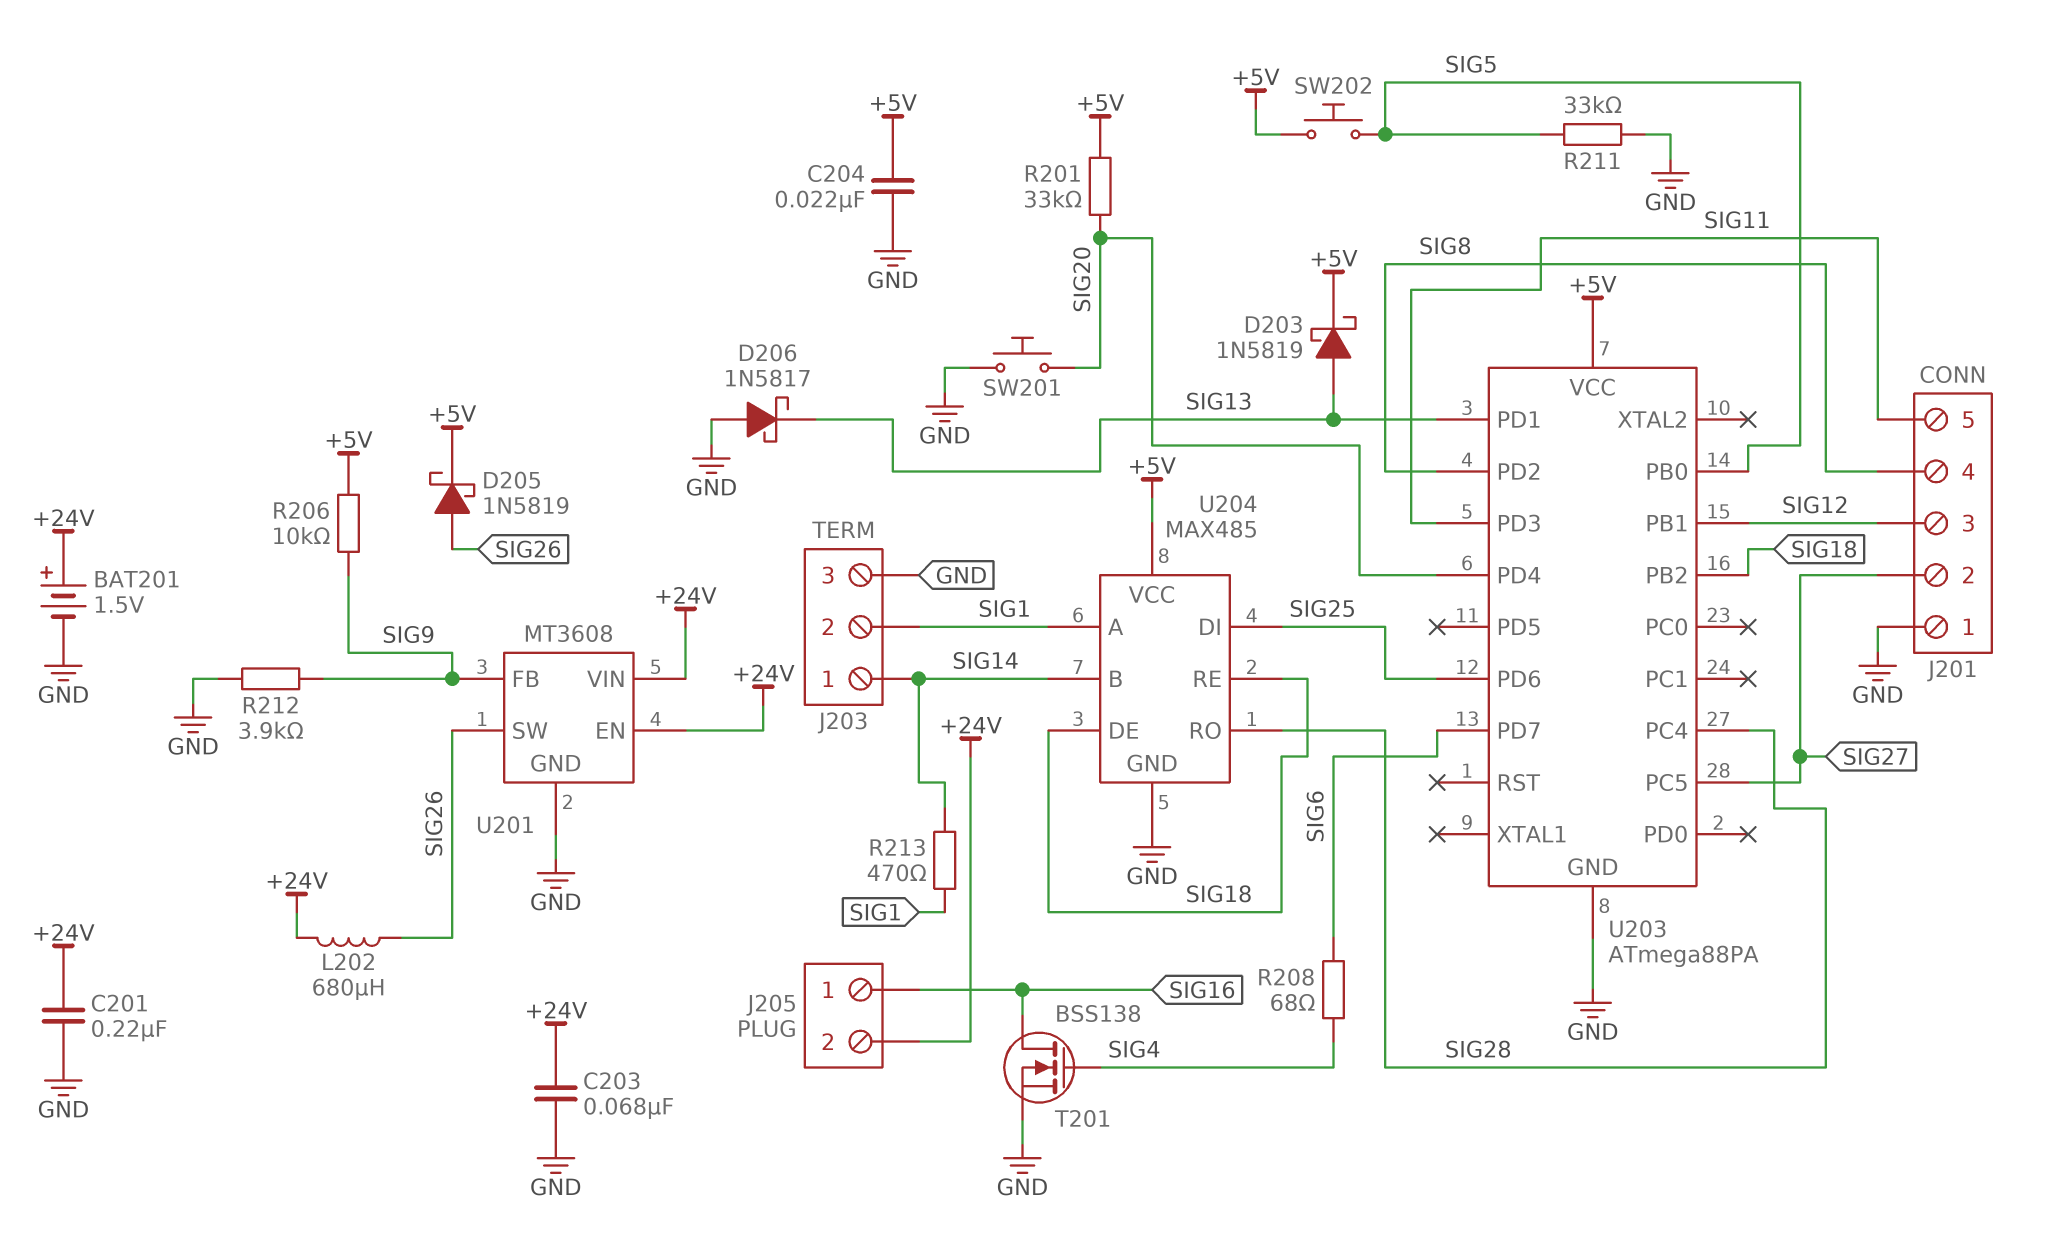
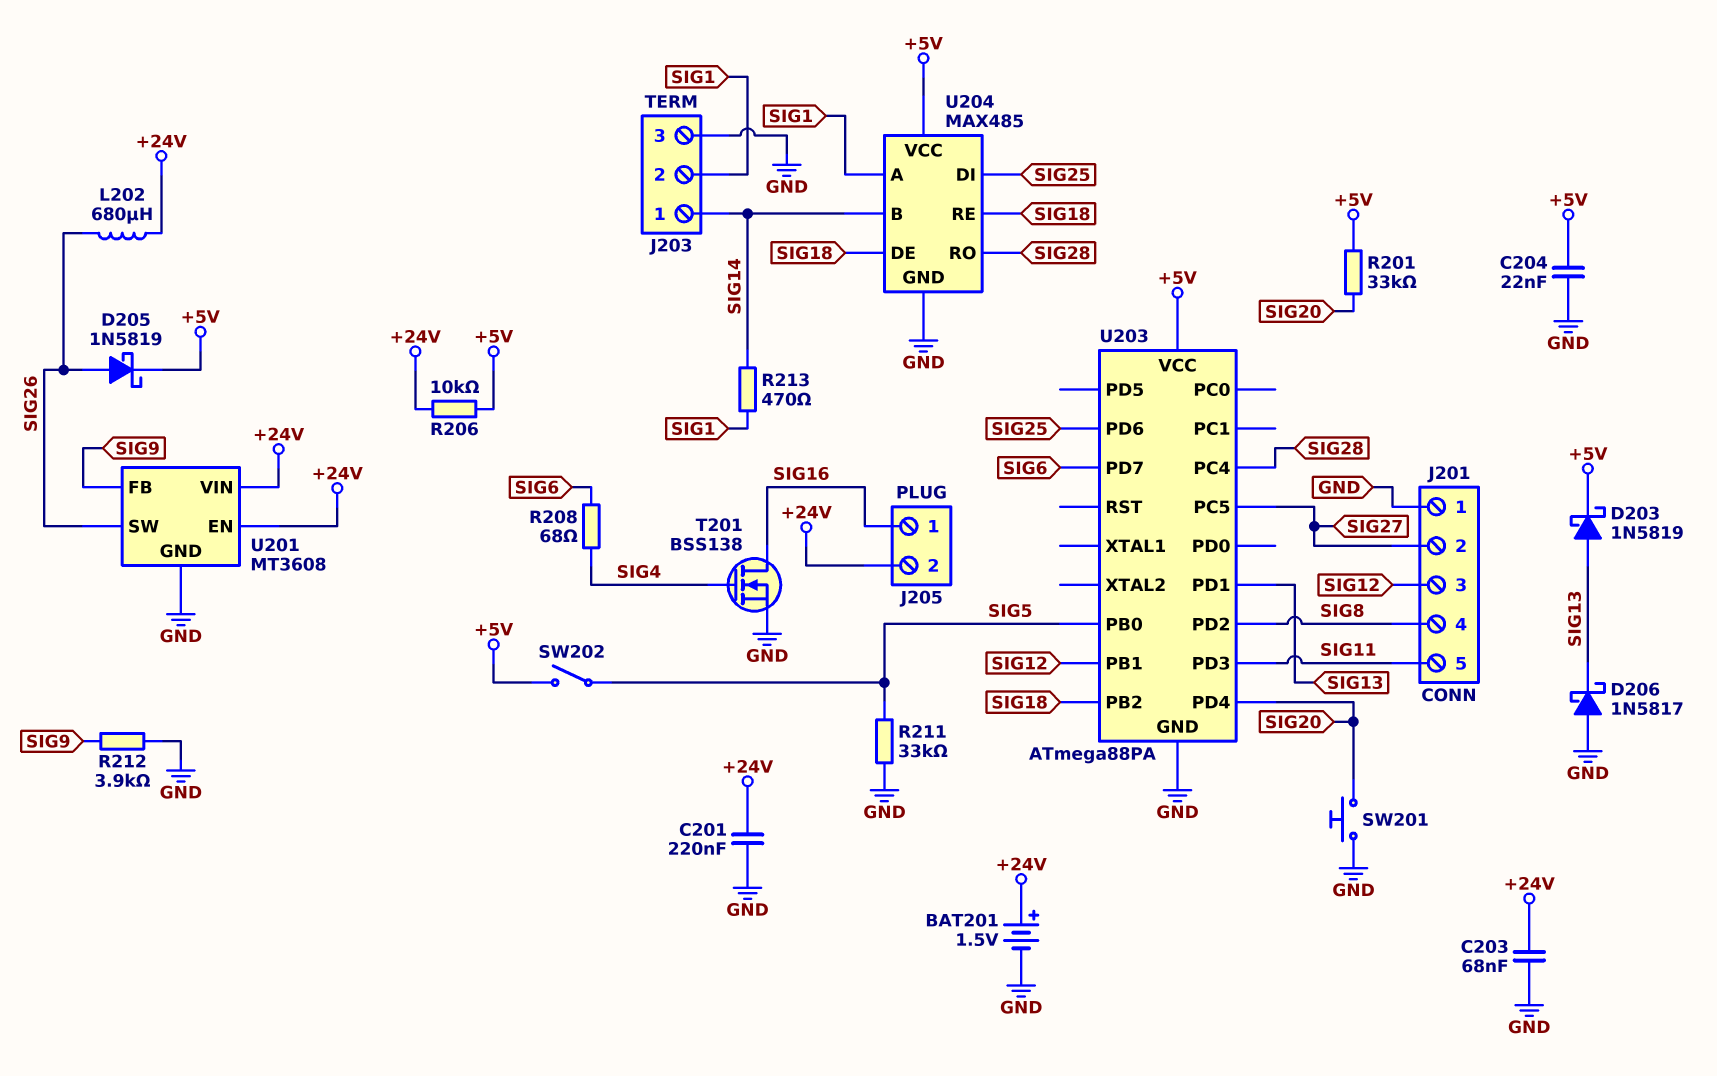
R206: 10k (+5V, SIG9) -> 10k (+5V, +24V)
SW202: button (+5V, SIG5) -> switch (+5V, SIG5)

